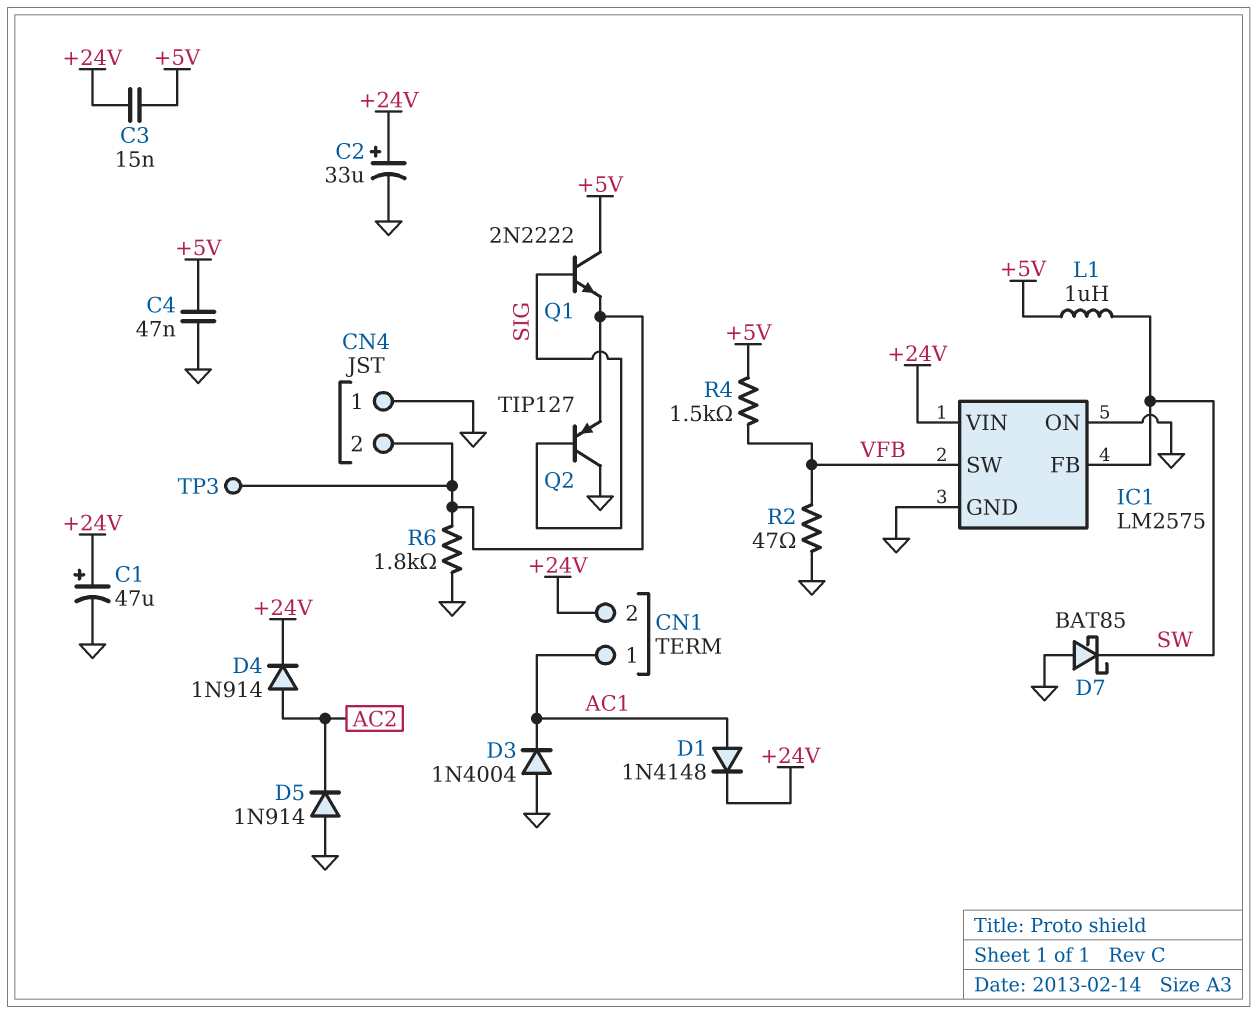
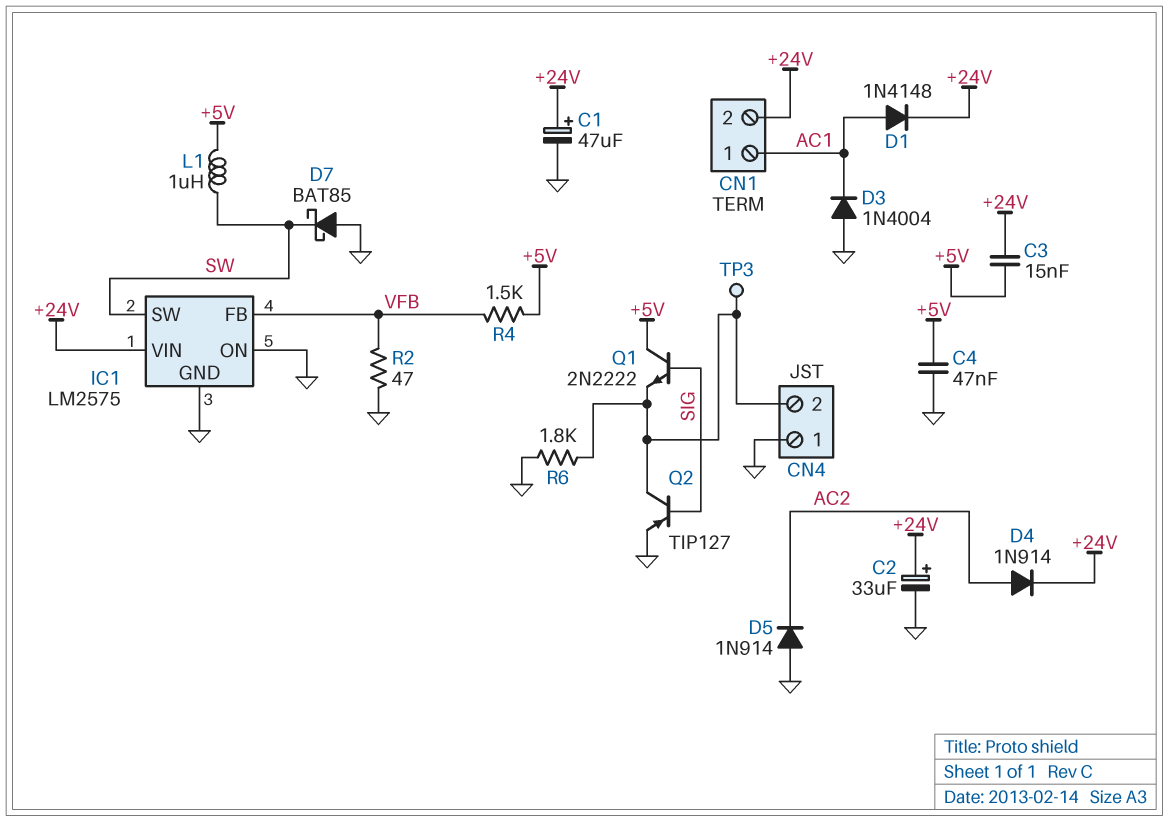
IC1 pin FB: SW -> VFB
IC1 pin SW: VFB -> SW
Q2: PNP TIP127 (B SIG, C GND, E CN4/2) -> PNP TIP127 (B SIG, C CN4/2, E GND)

